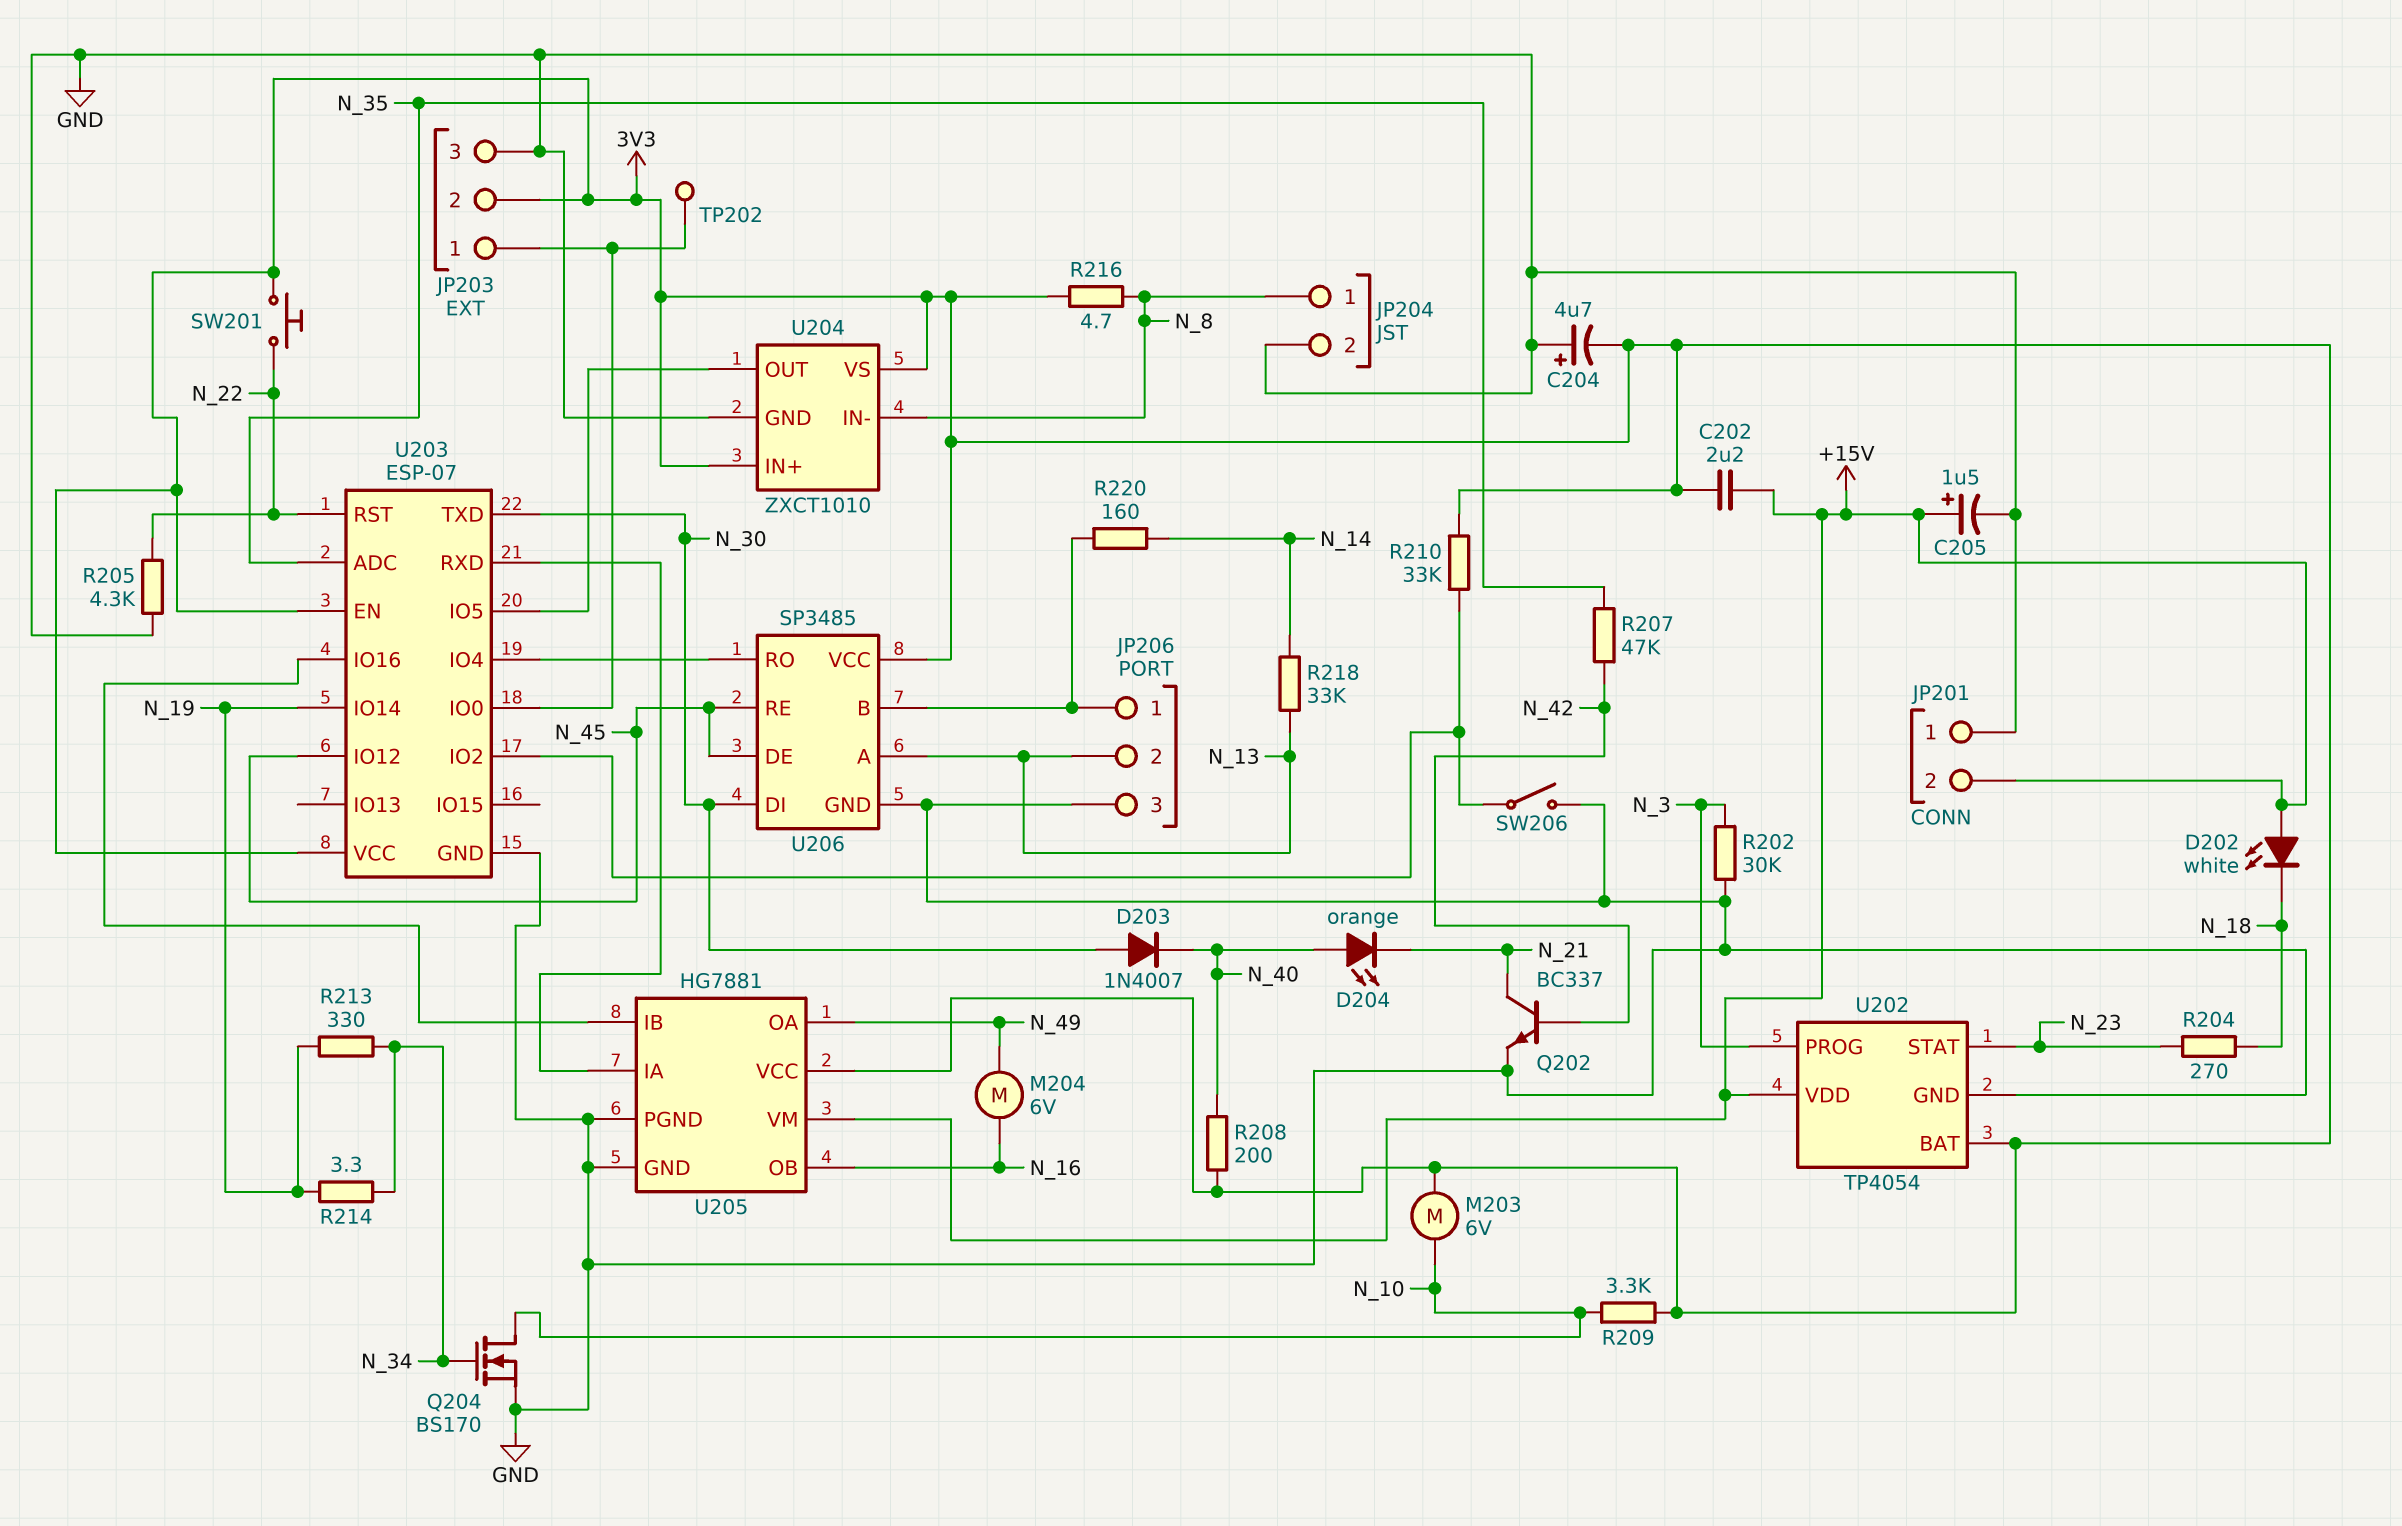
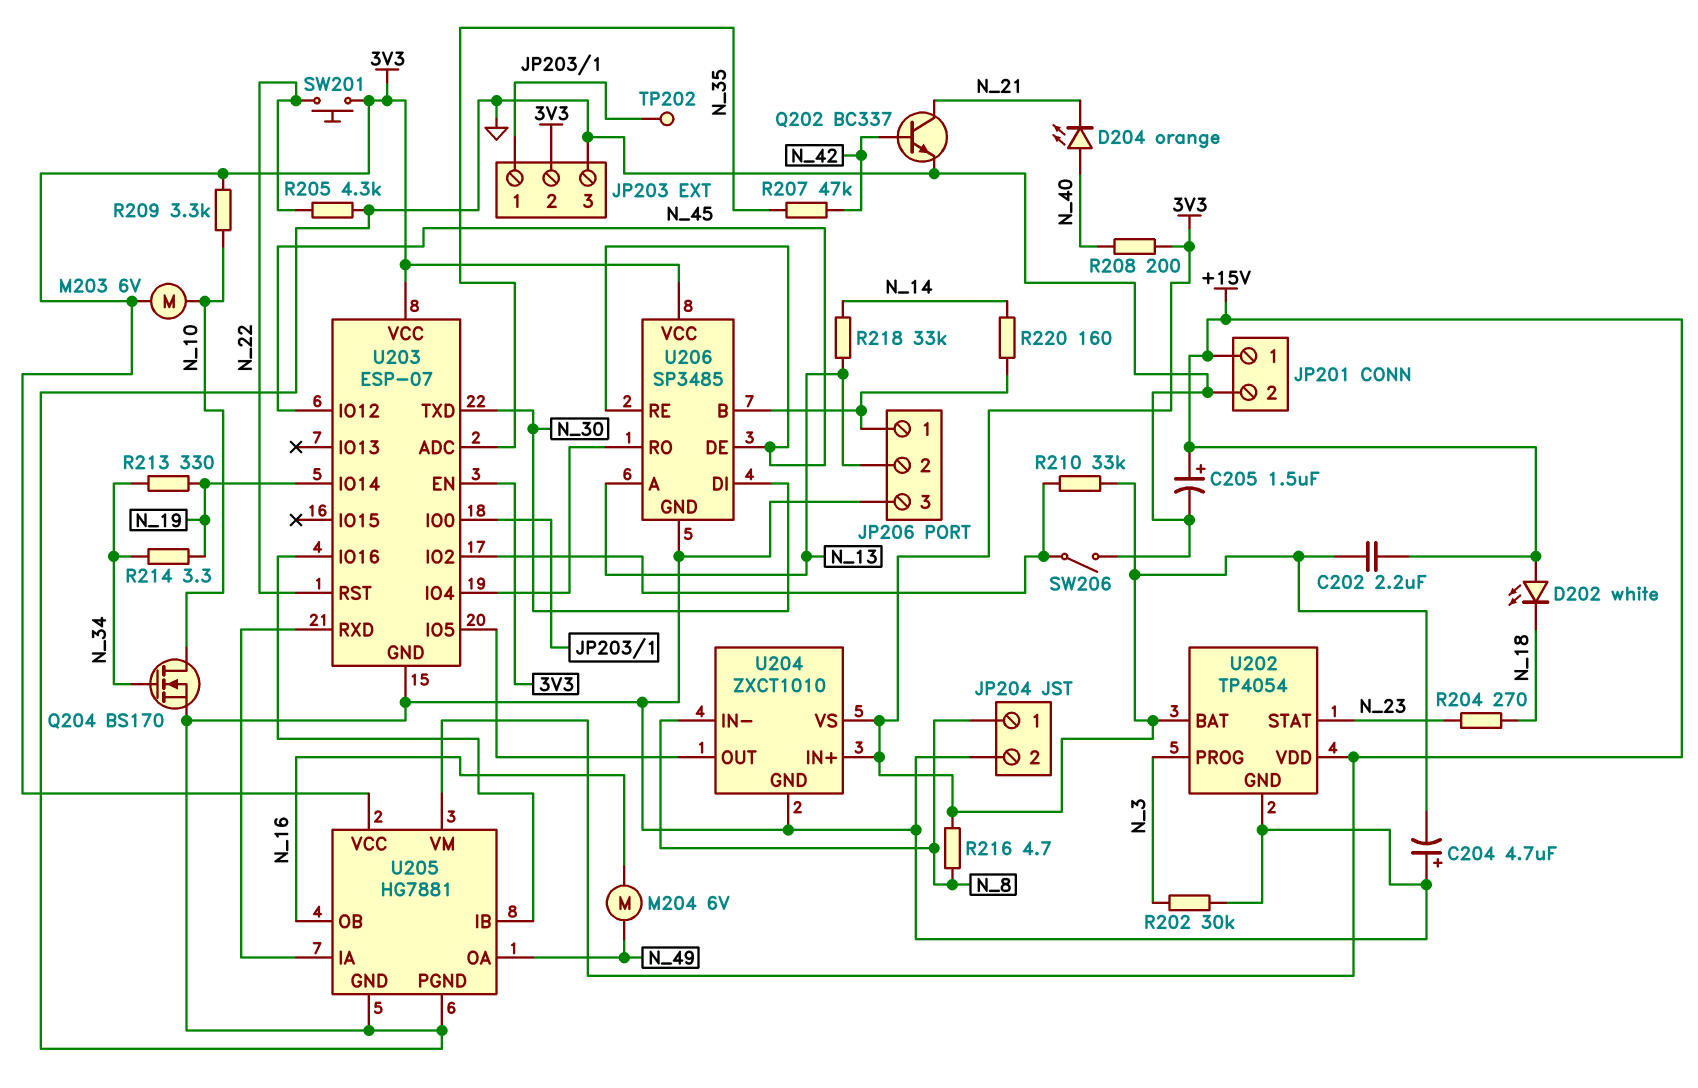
D203: diode 1N4007 (A N_30, K N_40) -> none
JP201 pin 1: GND -> +15V
JP201 pin 2: +15V -> GND

